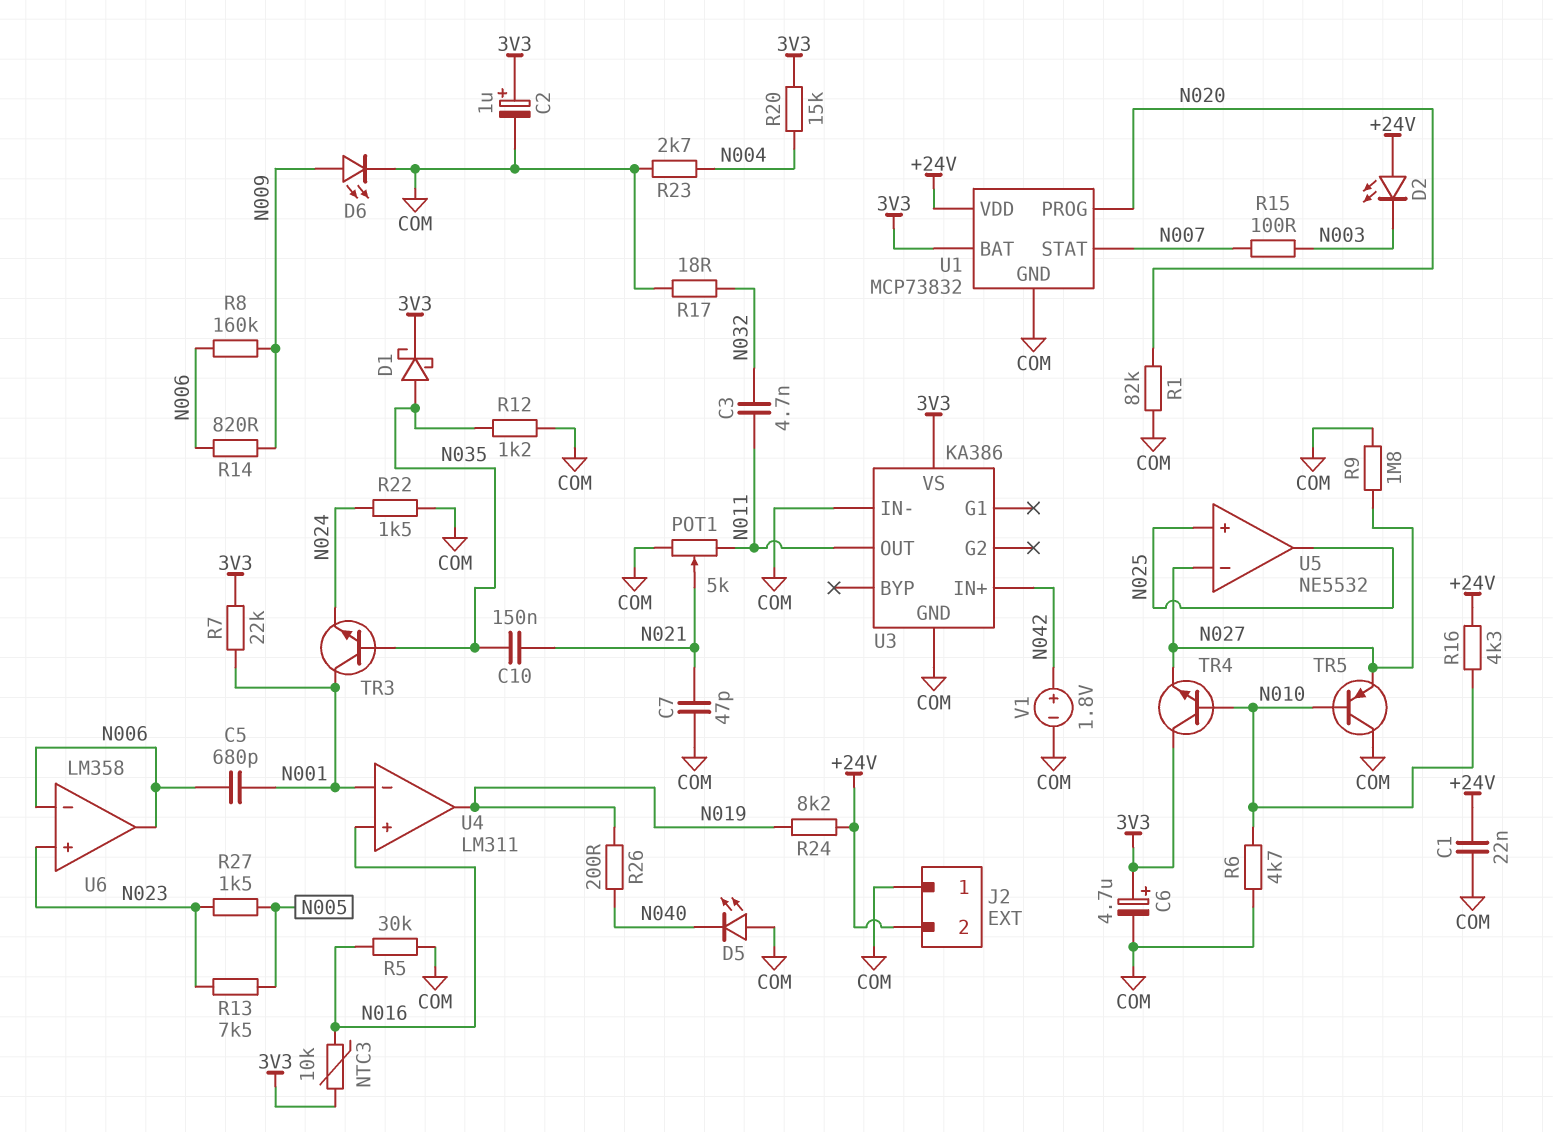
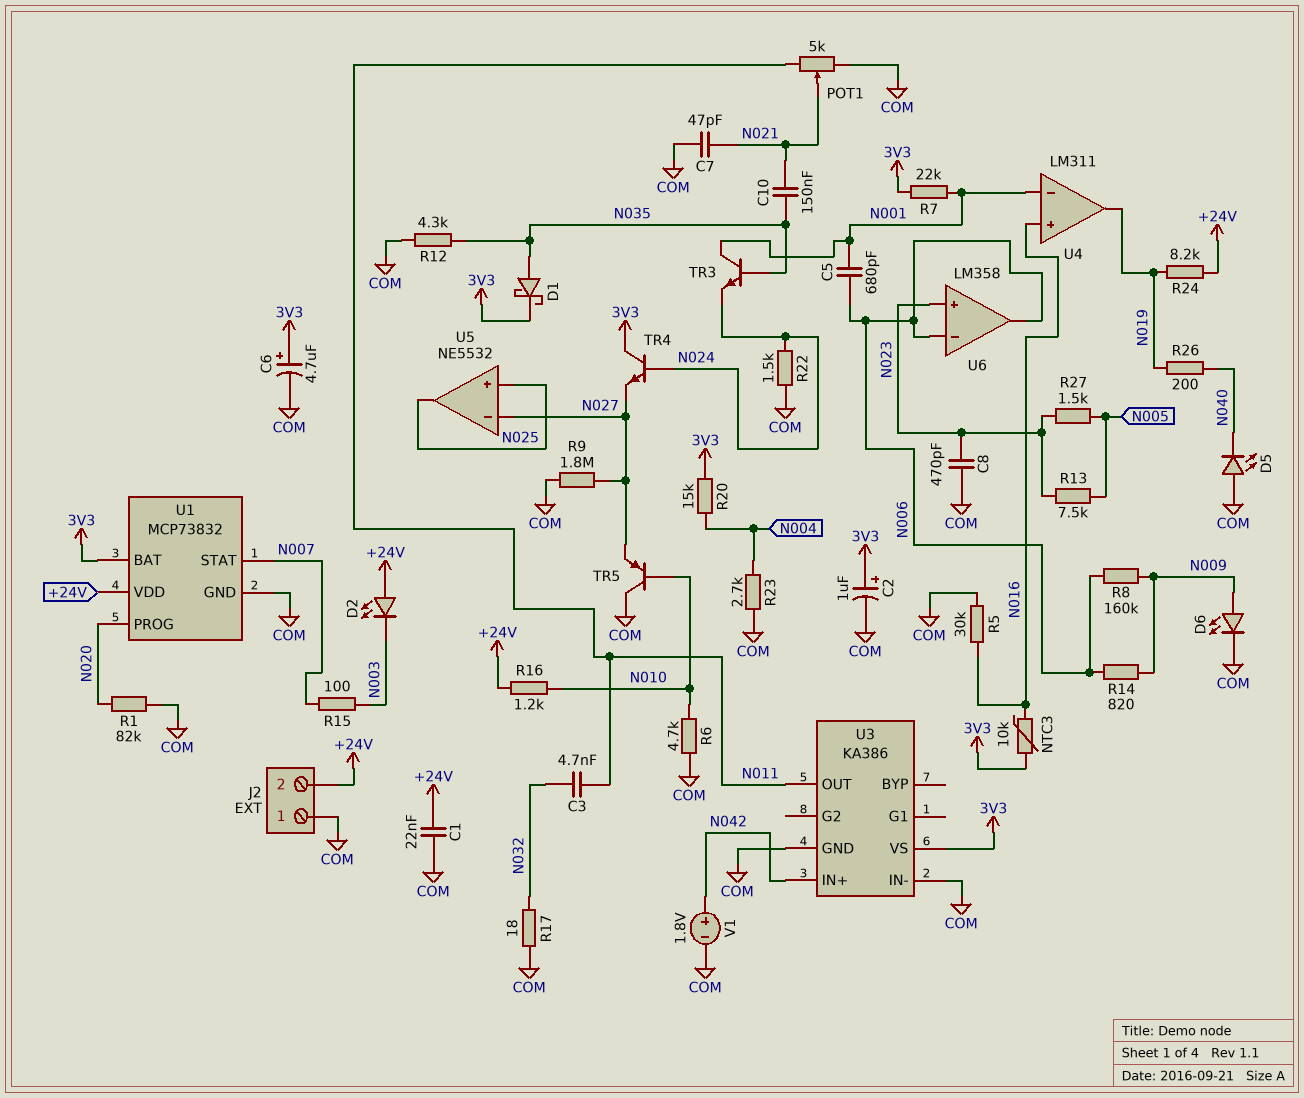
C8: none -> 470pF (COM, N023)
R12: 1.2k (COM, N035) -> 4.3k (COM, N035)
R16: 4.3k (+24V, N010) -> 1.2k (+24V, N010)
TR4: NPN (B N010, C 3V3, E N027) -> NPN (B N024, C 3V3, E N027)

